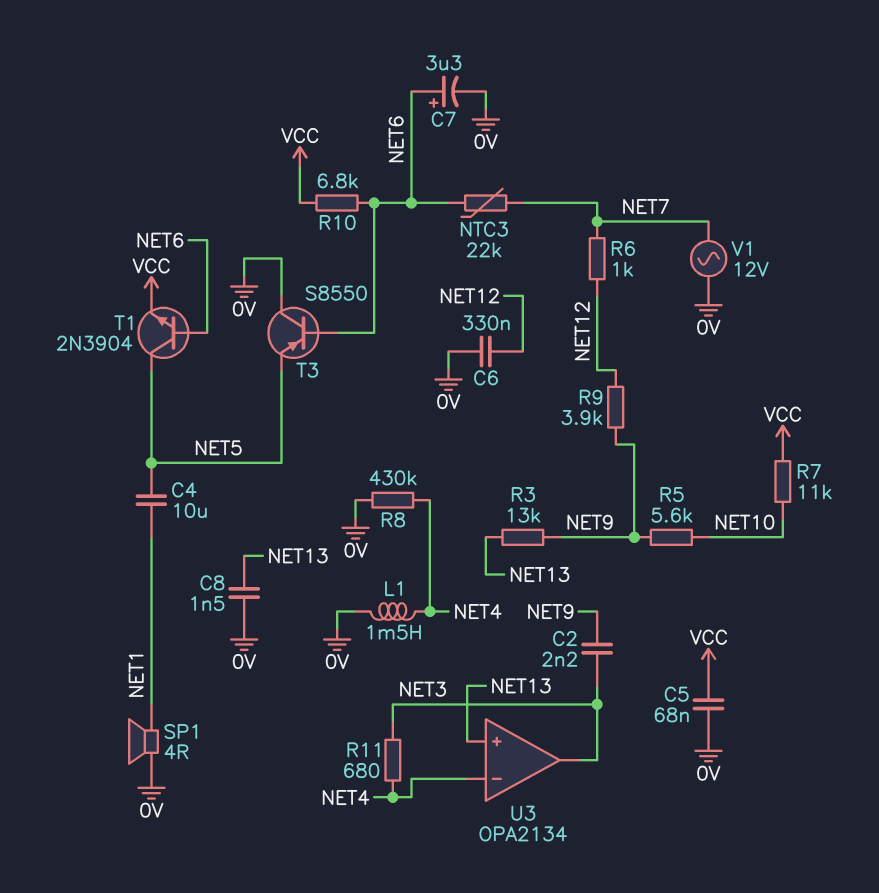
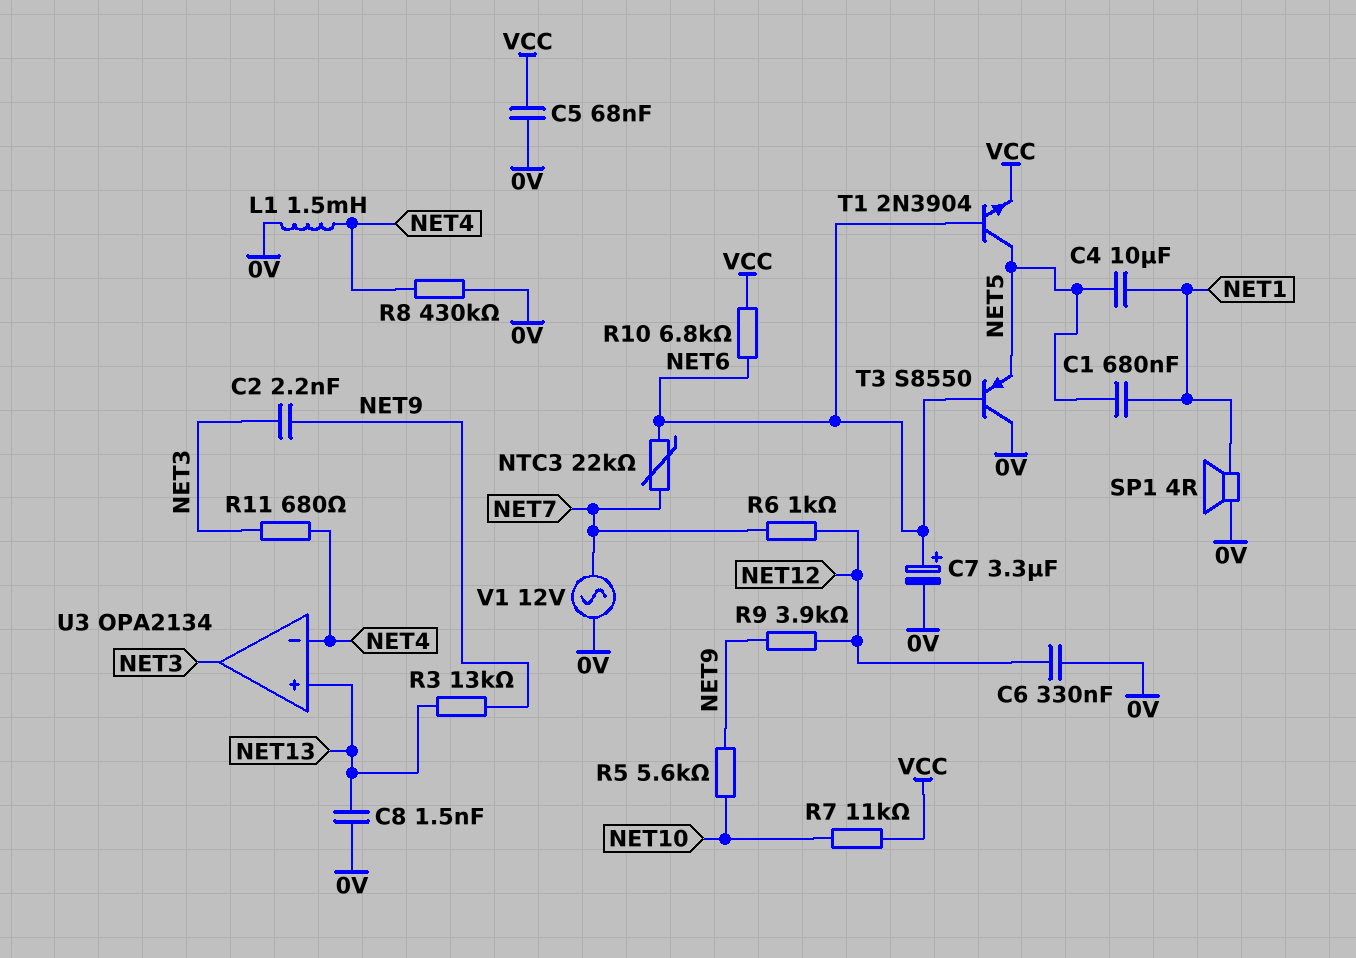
C1: none -> 680nF (NET1, NET5)

